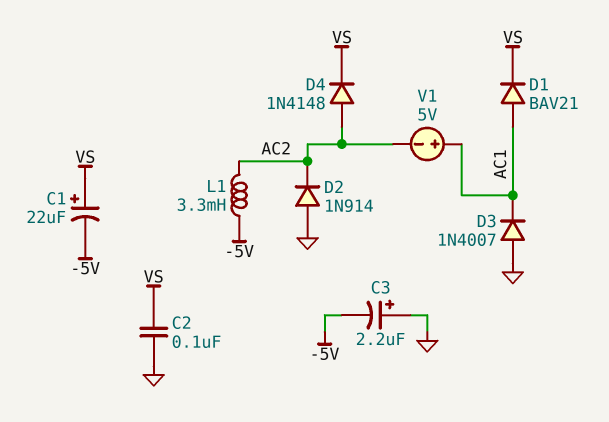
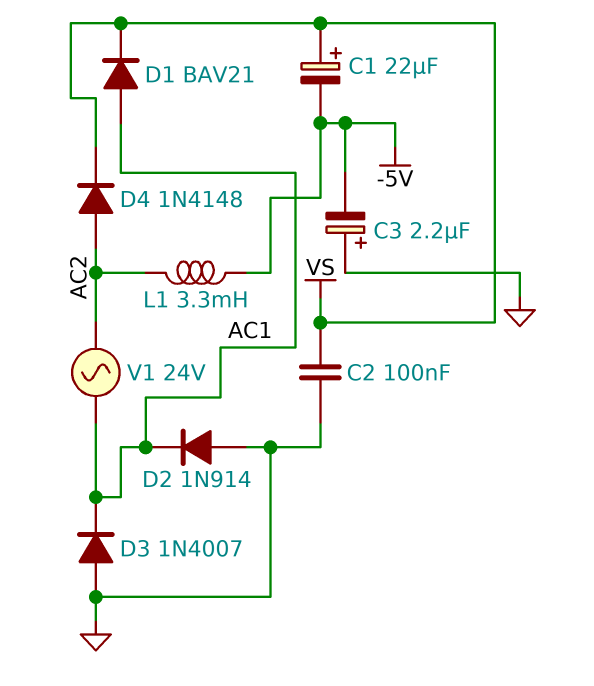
D2: diode 1N914 (A GND, K AC2) -> diode 1N914 (A GND, K AC1)
V1: 5V (plus AC1, minus AC2) -> AC 24V (AC1, AC2)

